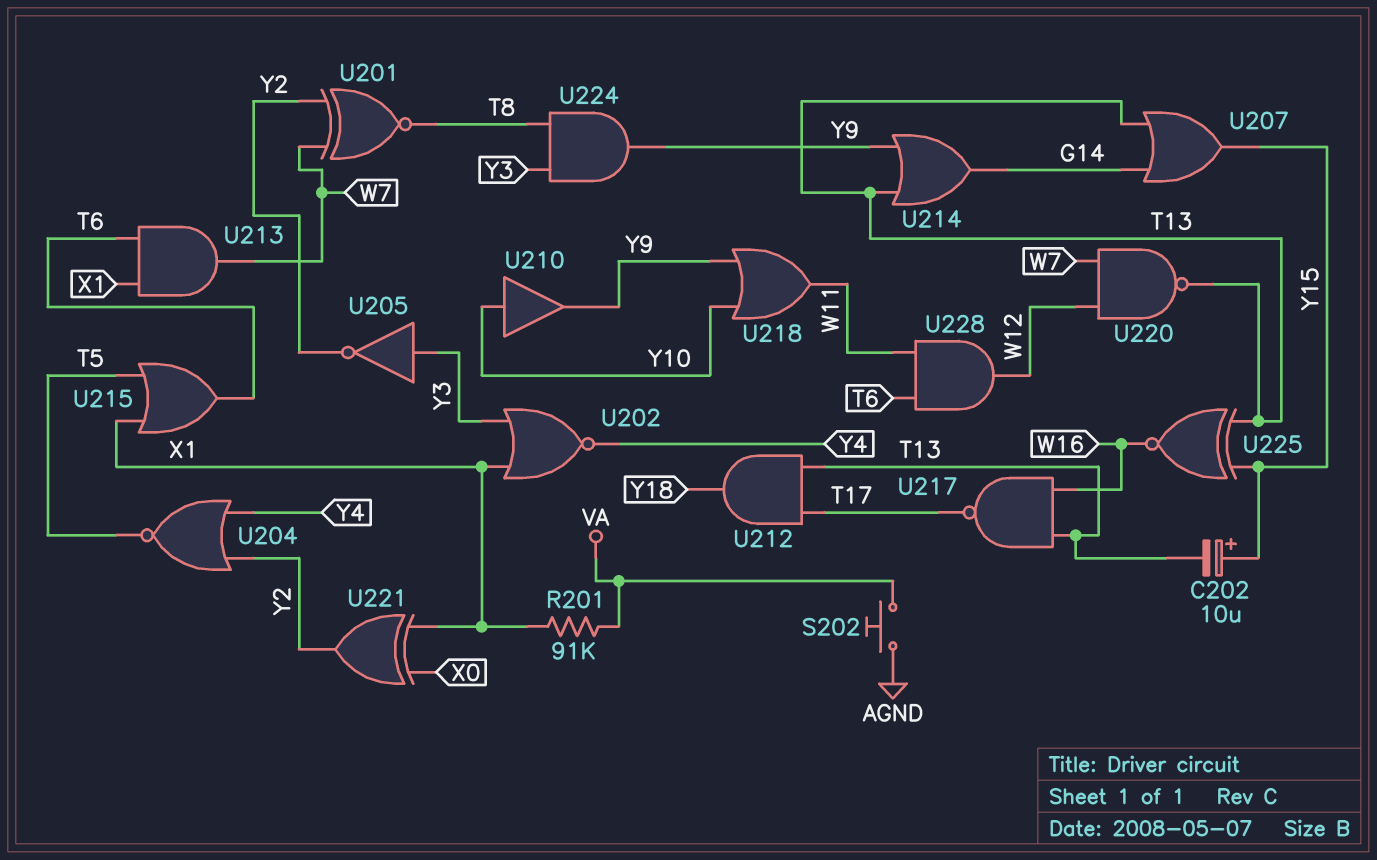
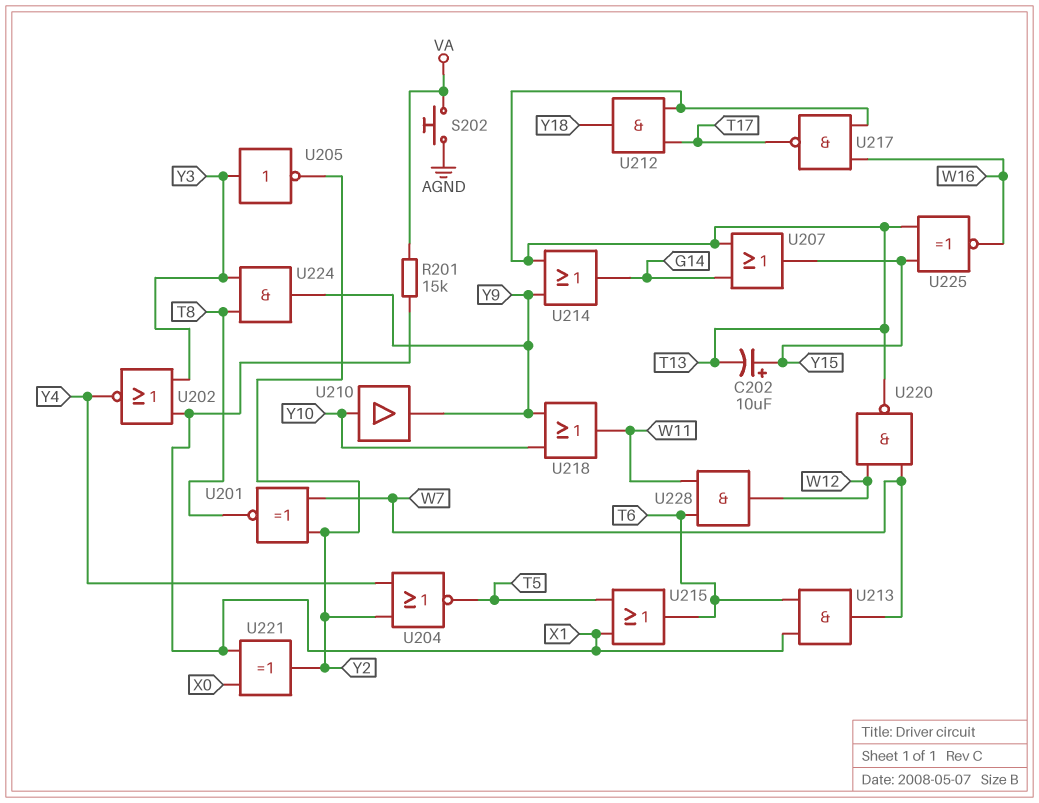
R201: 91k (VA, X1) -> 15k (VA, X1)

